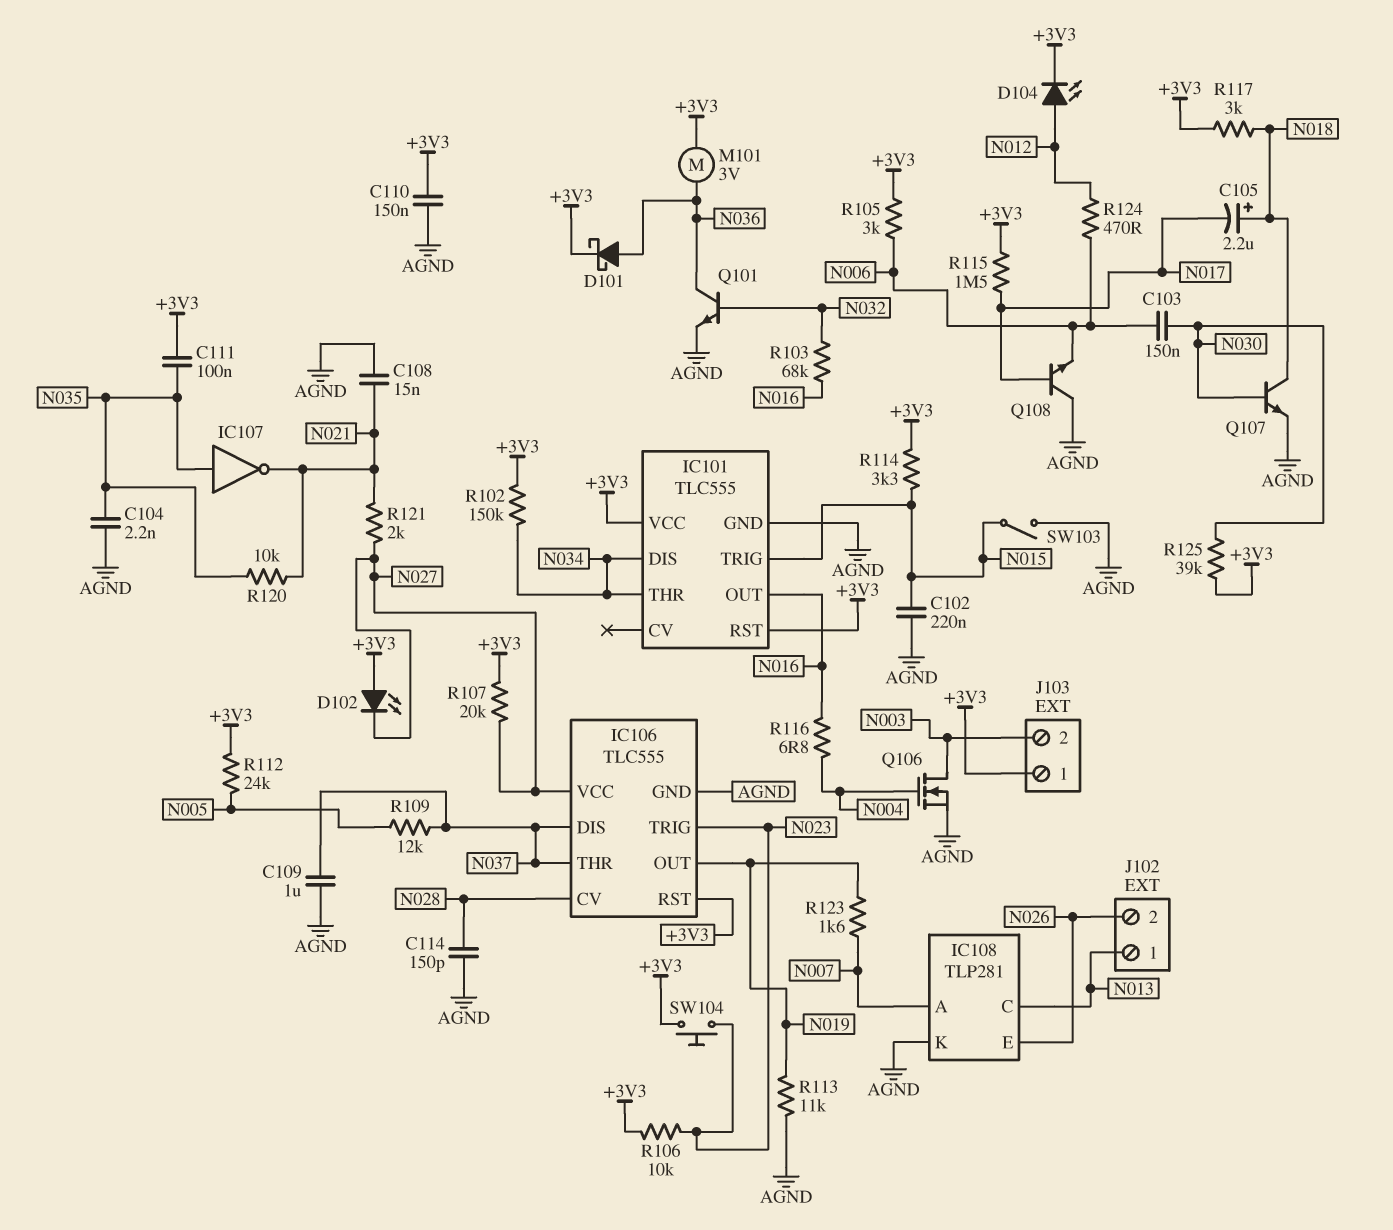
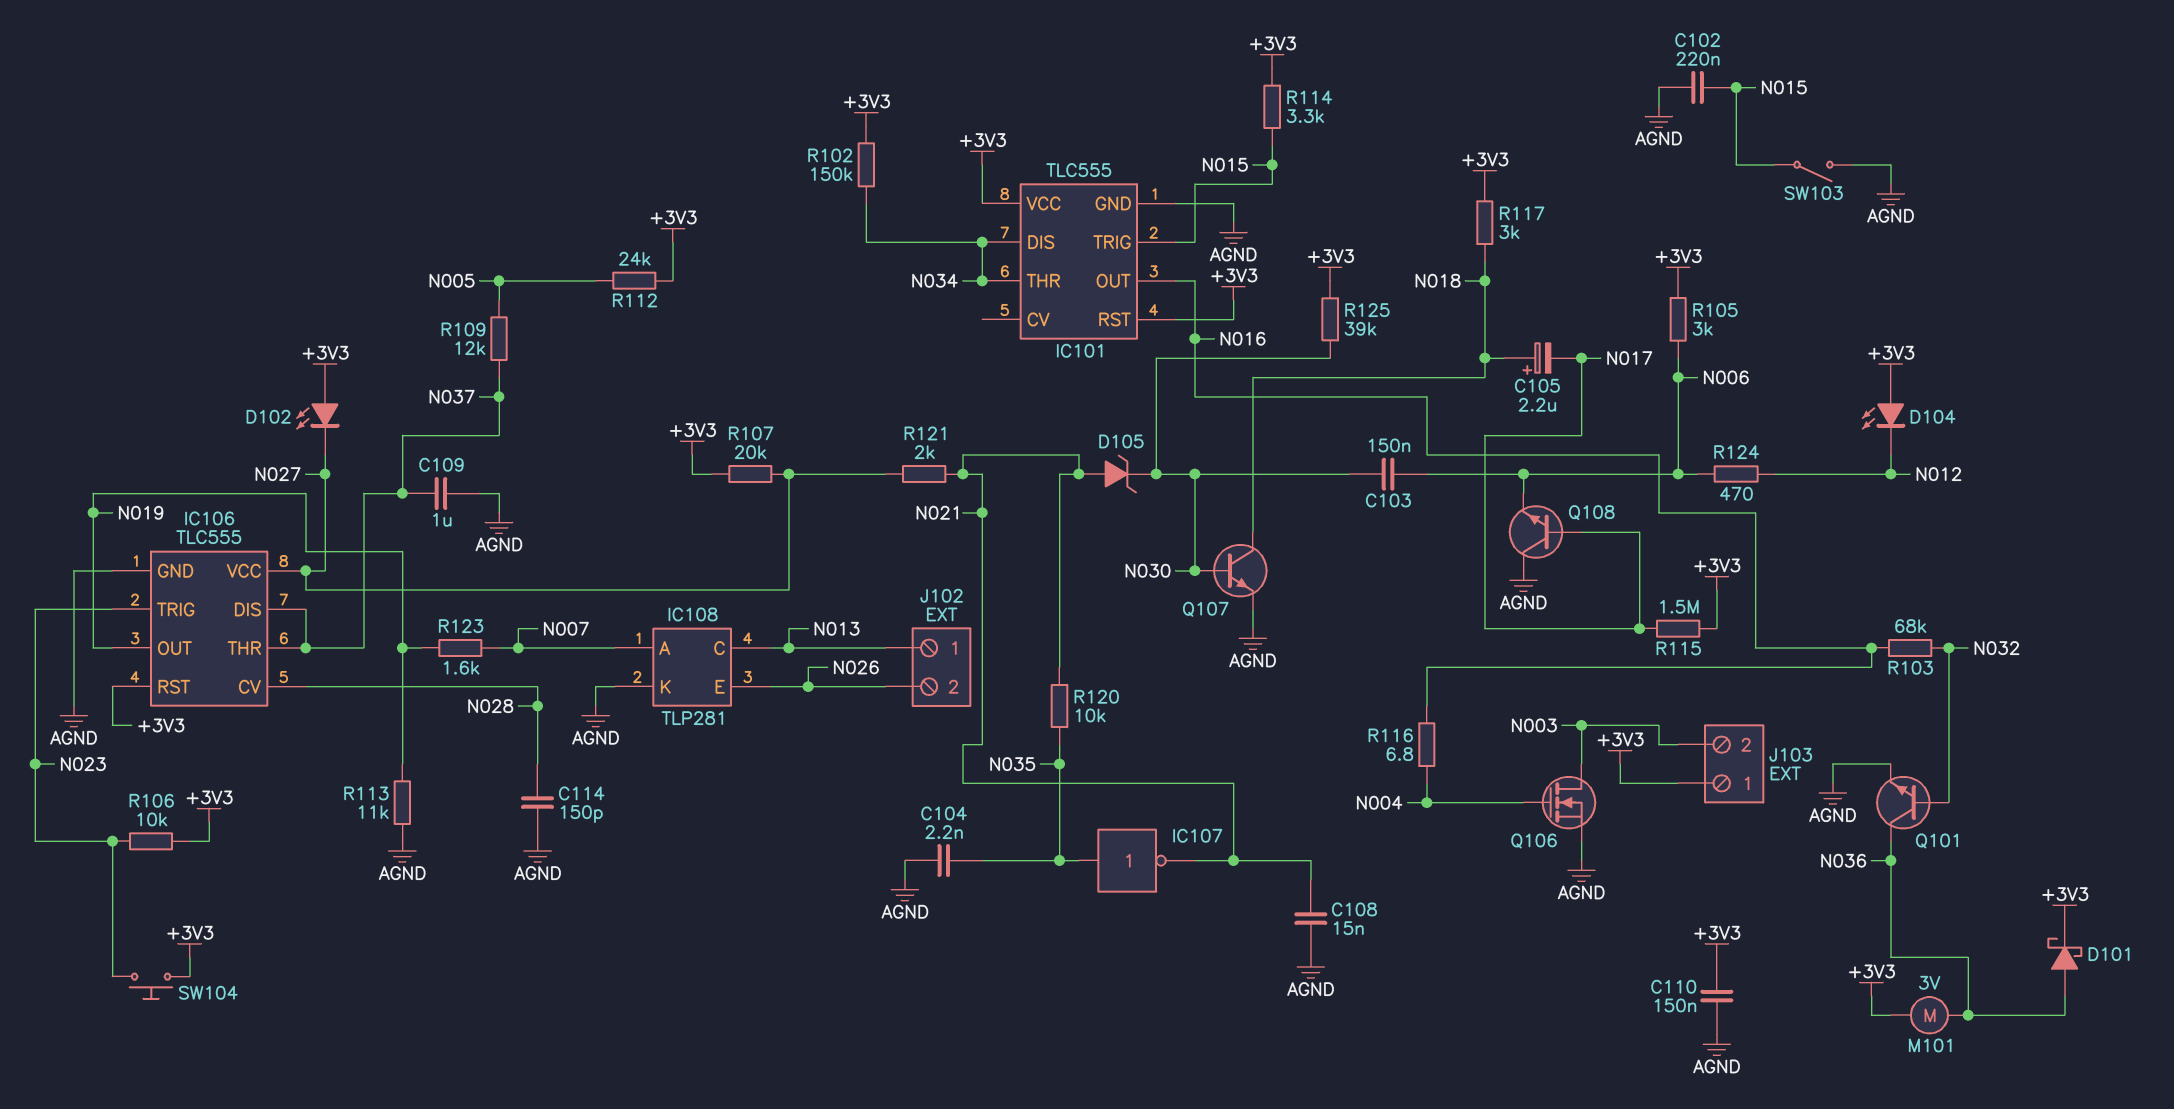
C111: 100nF (+3V3, N035) -> none
D104: LED (A N012, K +3V3) -> LED (A +3V3, K N012)
D105: none -> zener (A N021, K N030)

